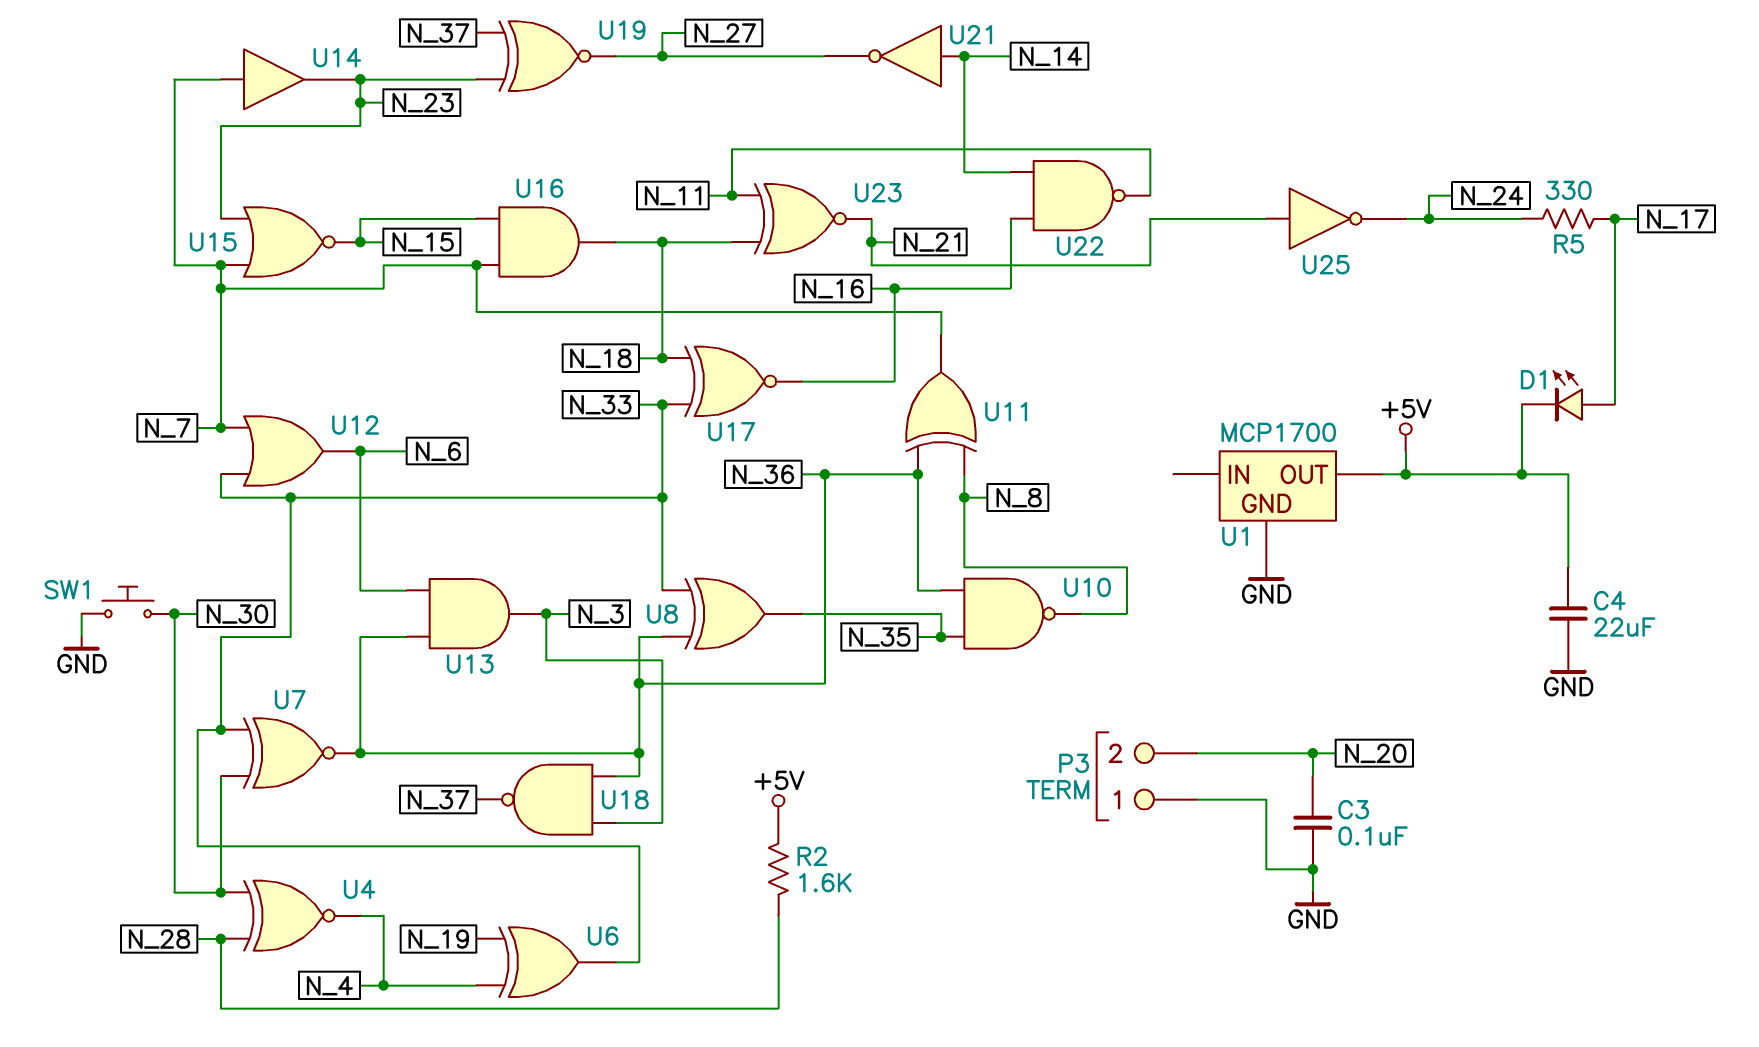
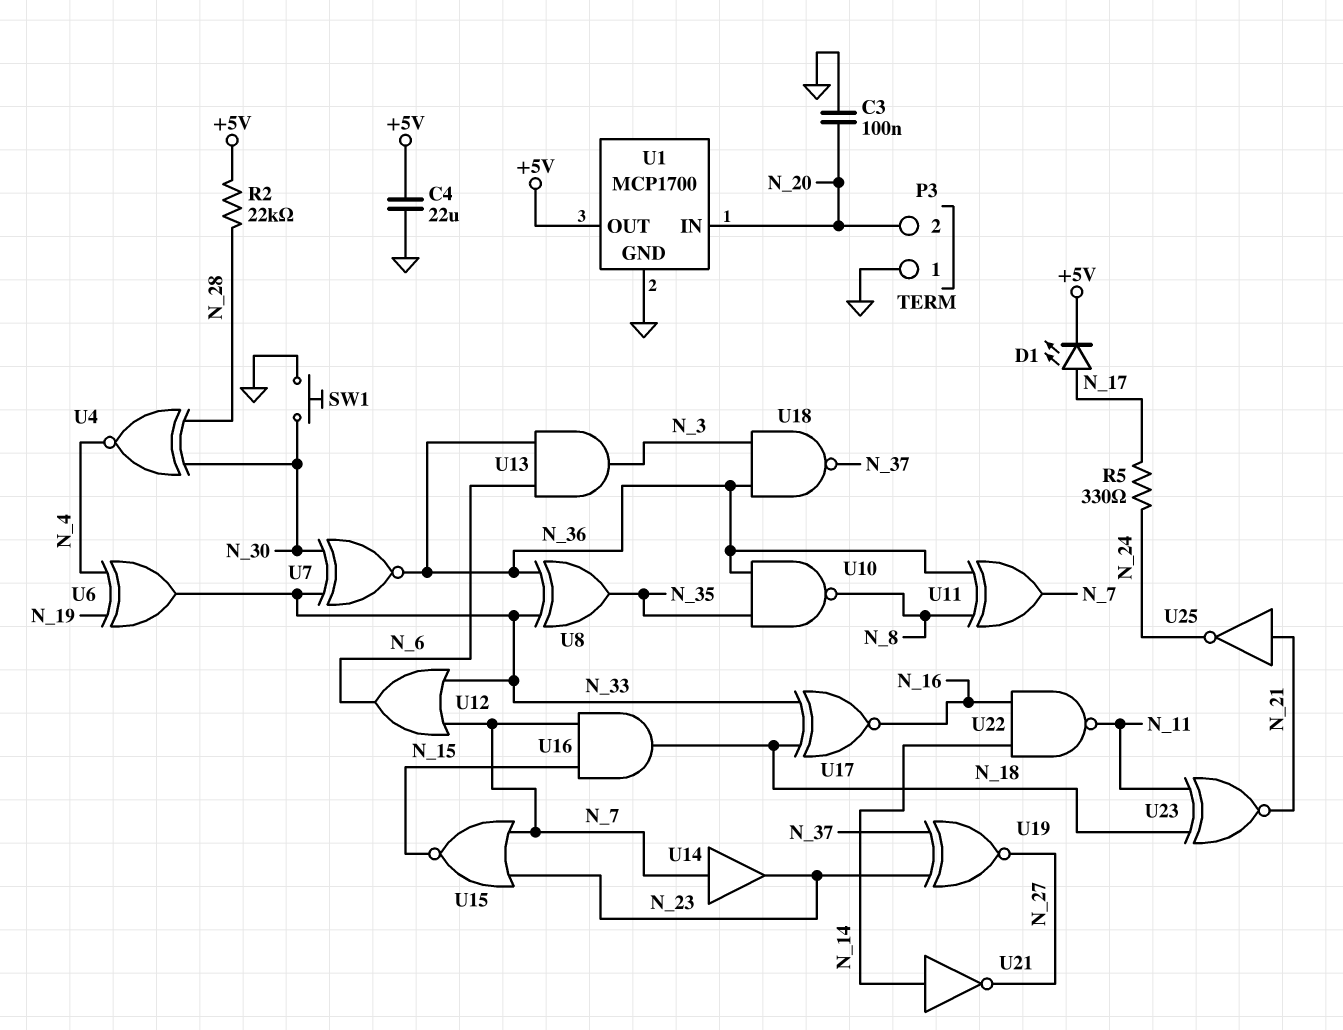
R2: 1.6k (+5V, N_28) -> 22k (+5V, N_28)
U1 pin IN: none -> N_20

